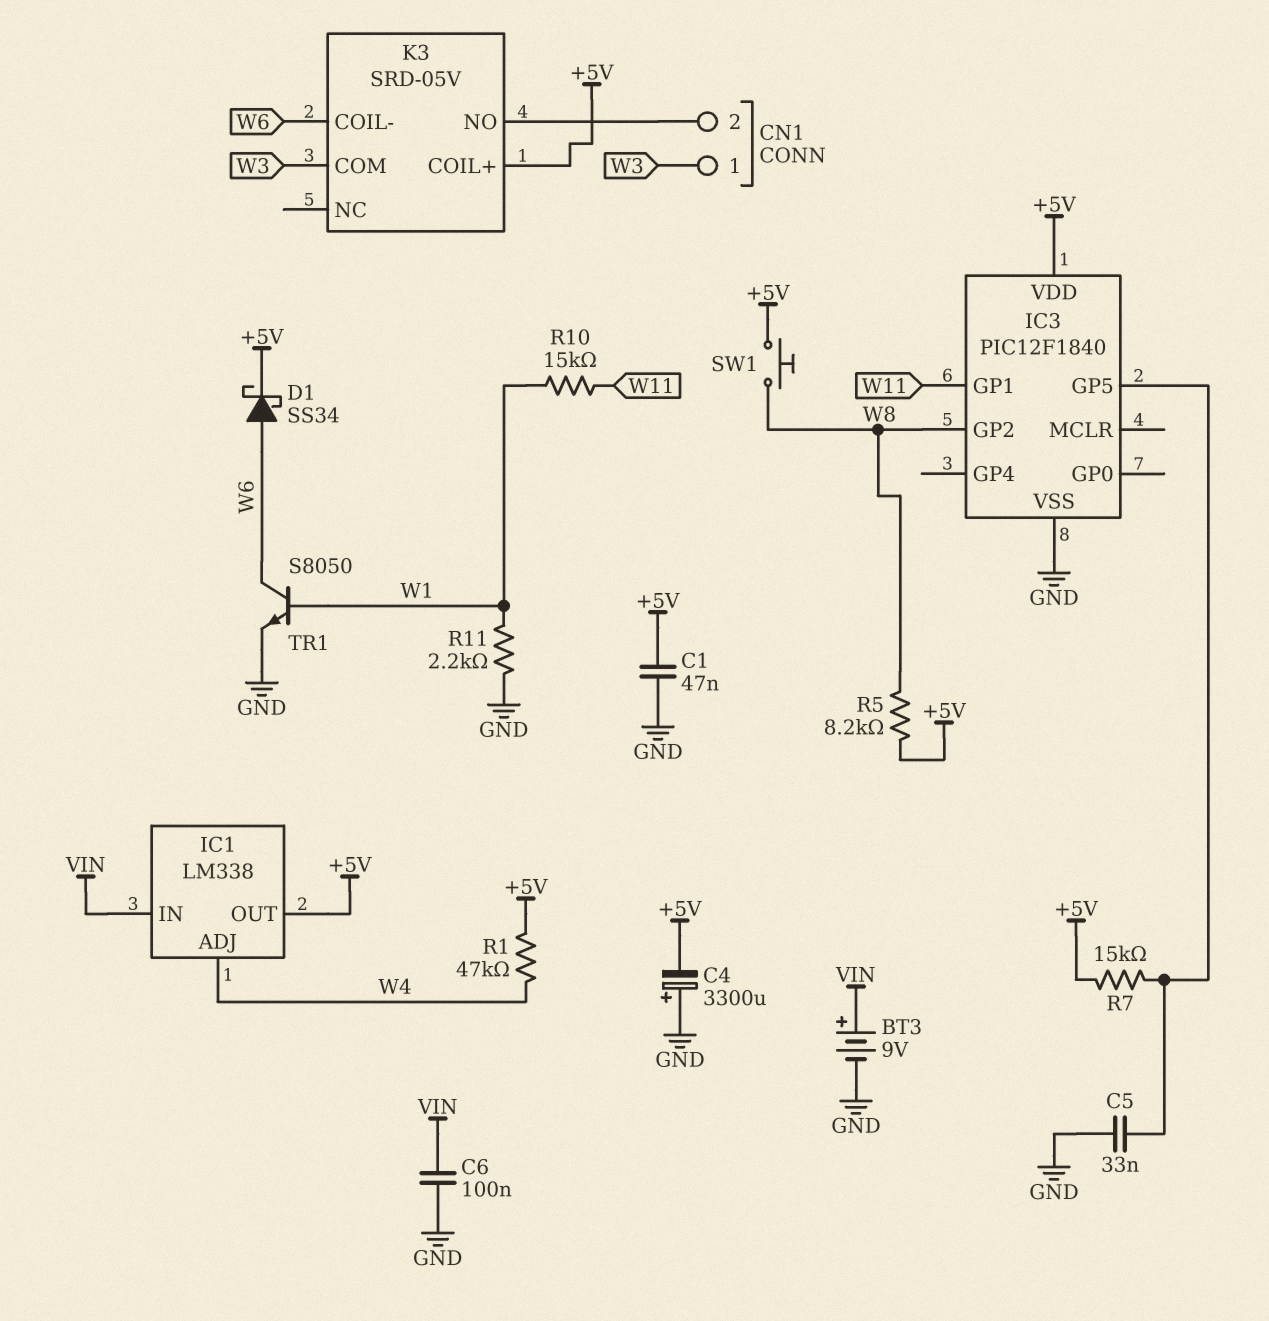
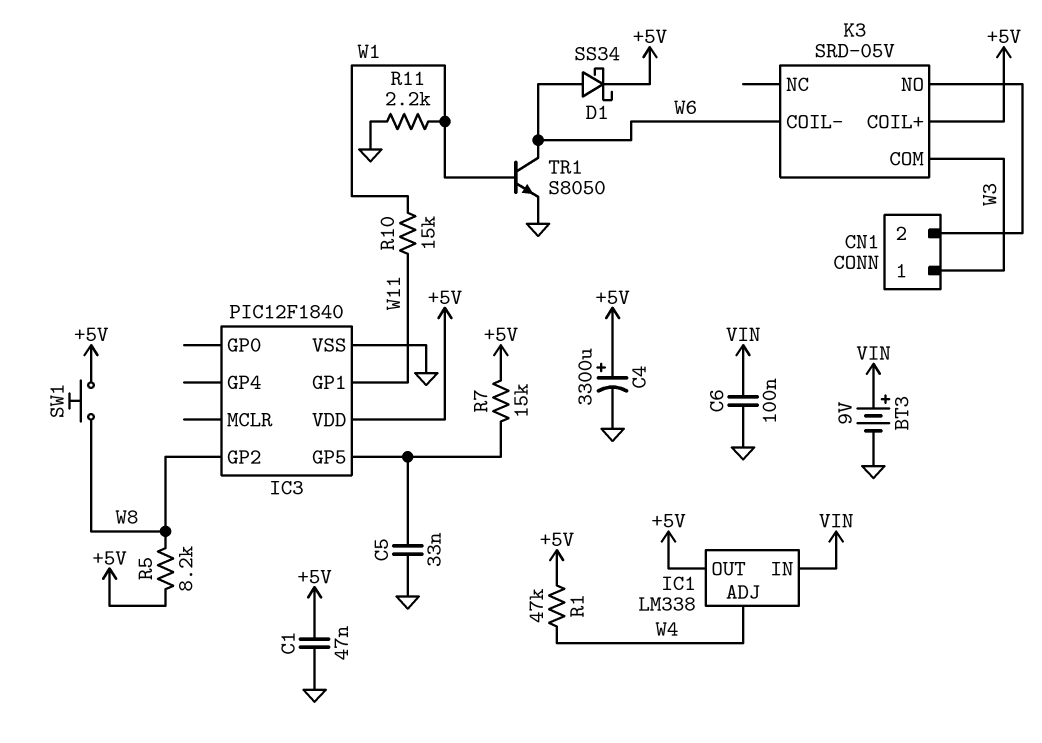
C4: 3300uF (plus GND, minus +5V) -> 3300uF (plus +5V, minus GND)

